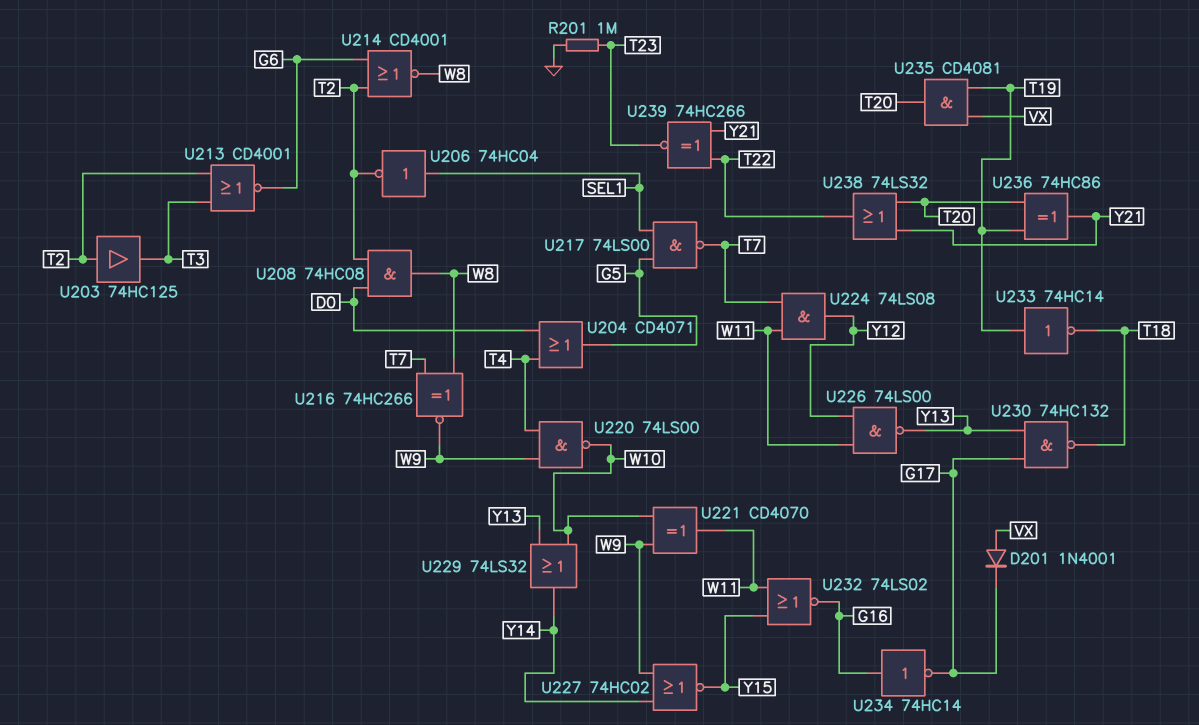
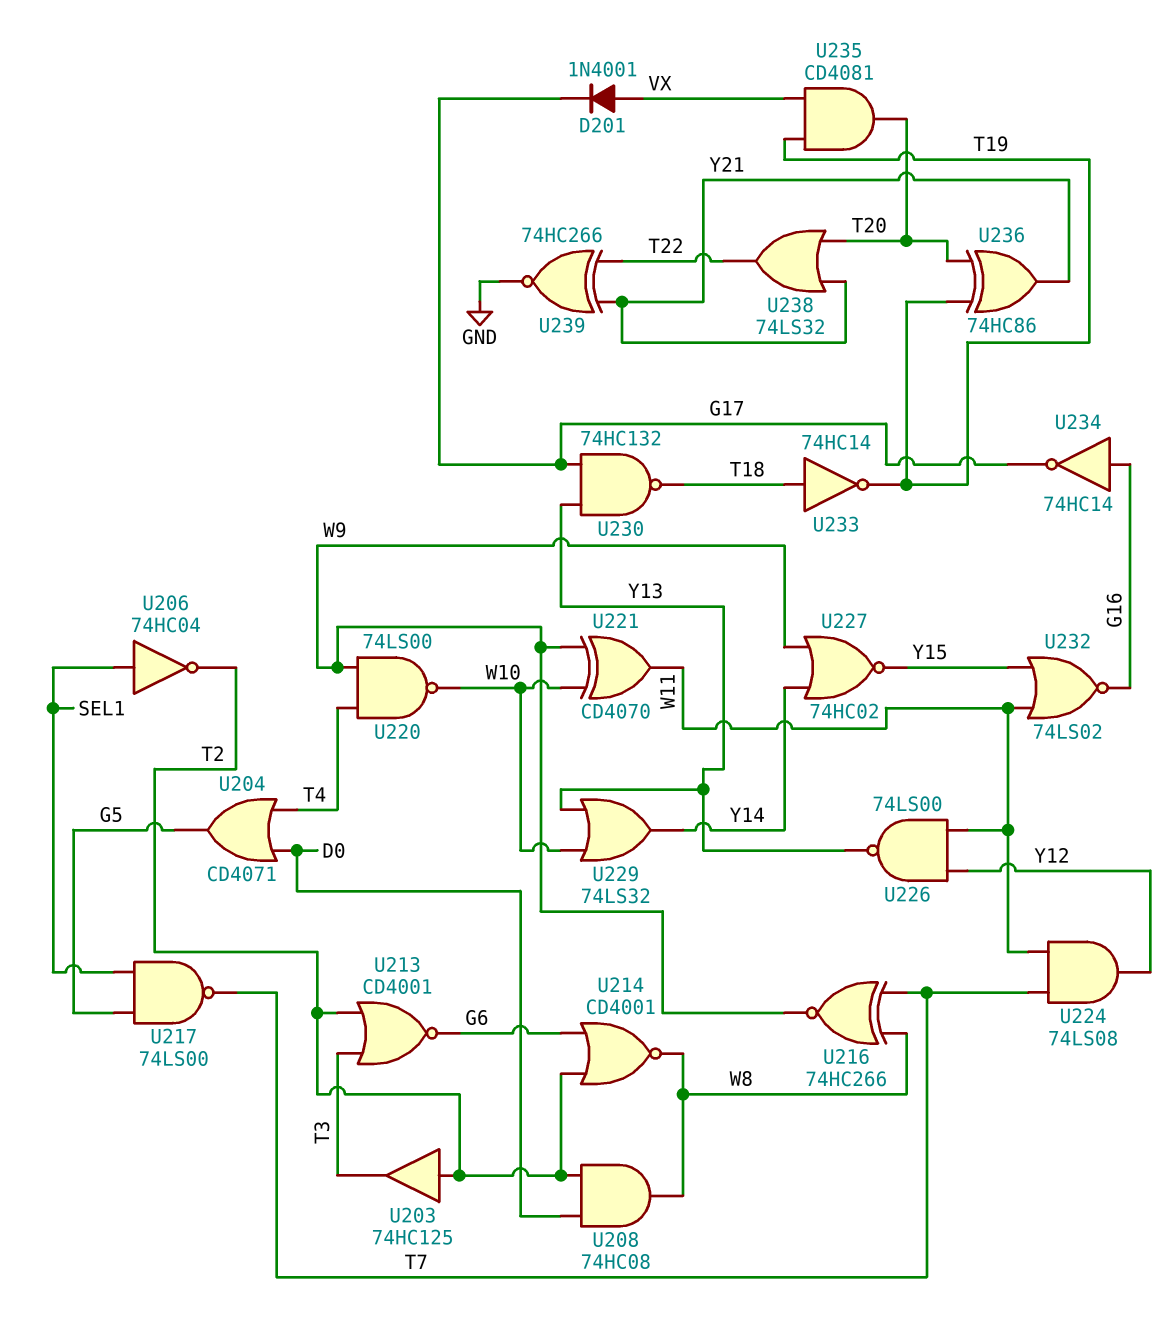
R201: 1M (GND, T23) -> none
U233: NOT 74HC14 (in T19, out T18) -> NOT 74HC14 (in T18, out T19)
U239: XNOR 74HC266 (in T22, in Y21, out T23) -> XNOR 74HC266 (in T22, in Y21, out GND)

